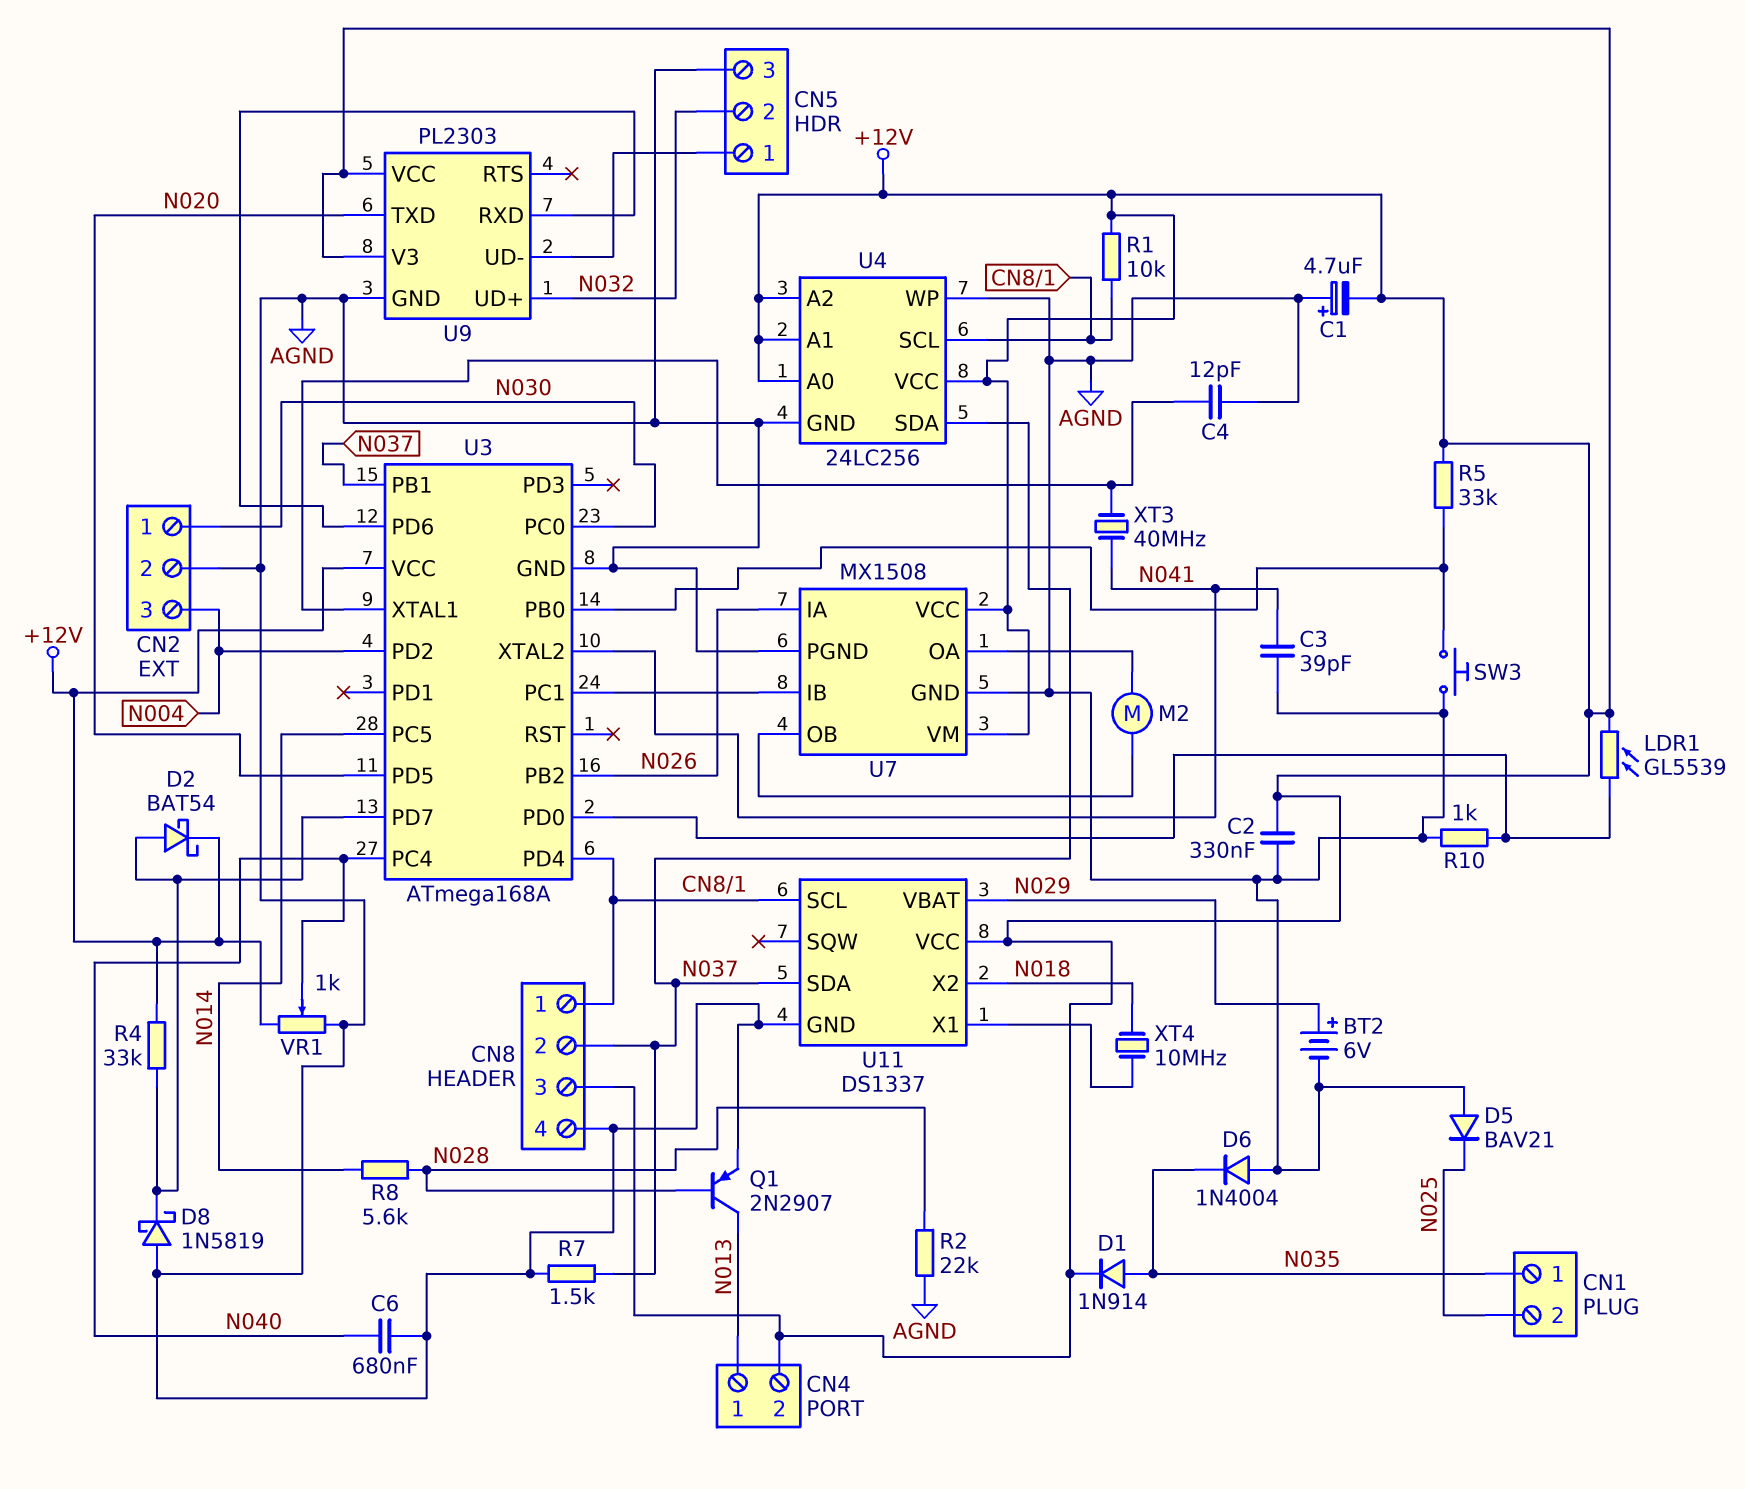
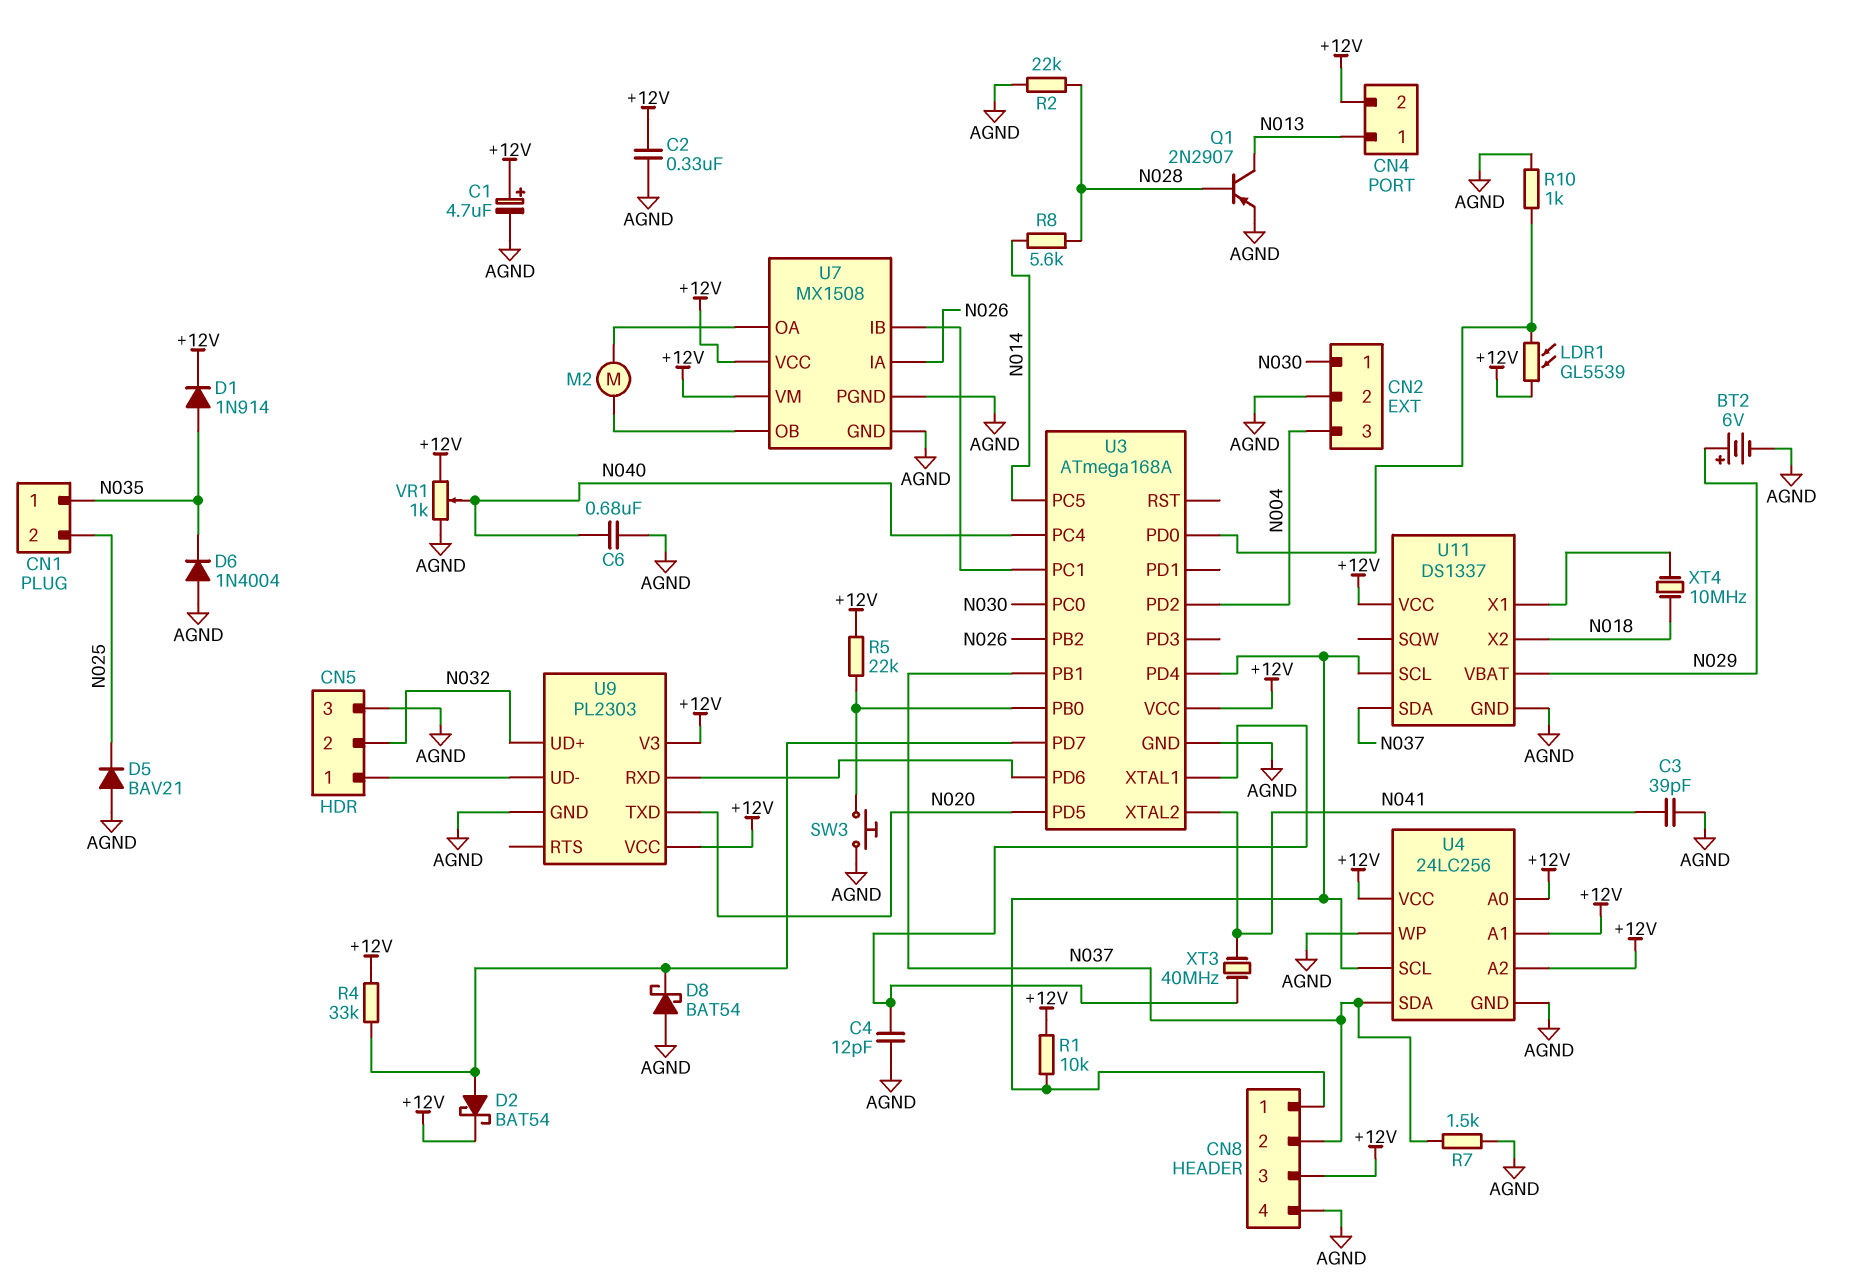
C1: 4.7uF (plus AGND, minus +12V) -> 4.7uF (plus +12V, minus AGND)
D8: schottky 1N5819 (A AGND, K U3/PD7) -> schottky BAT54 (A AGND, K U3/PD7)
R5: 33k (+12V, U3/PB0) -> 22k (+12V, U3/PB0)

